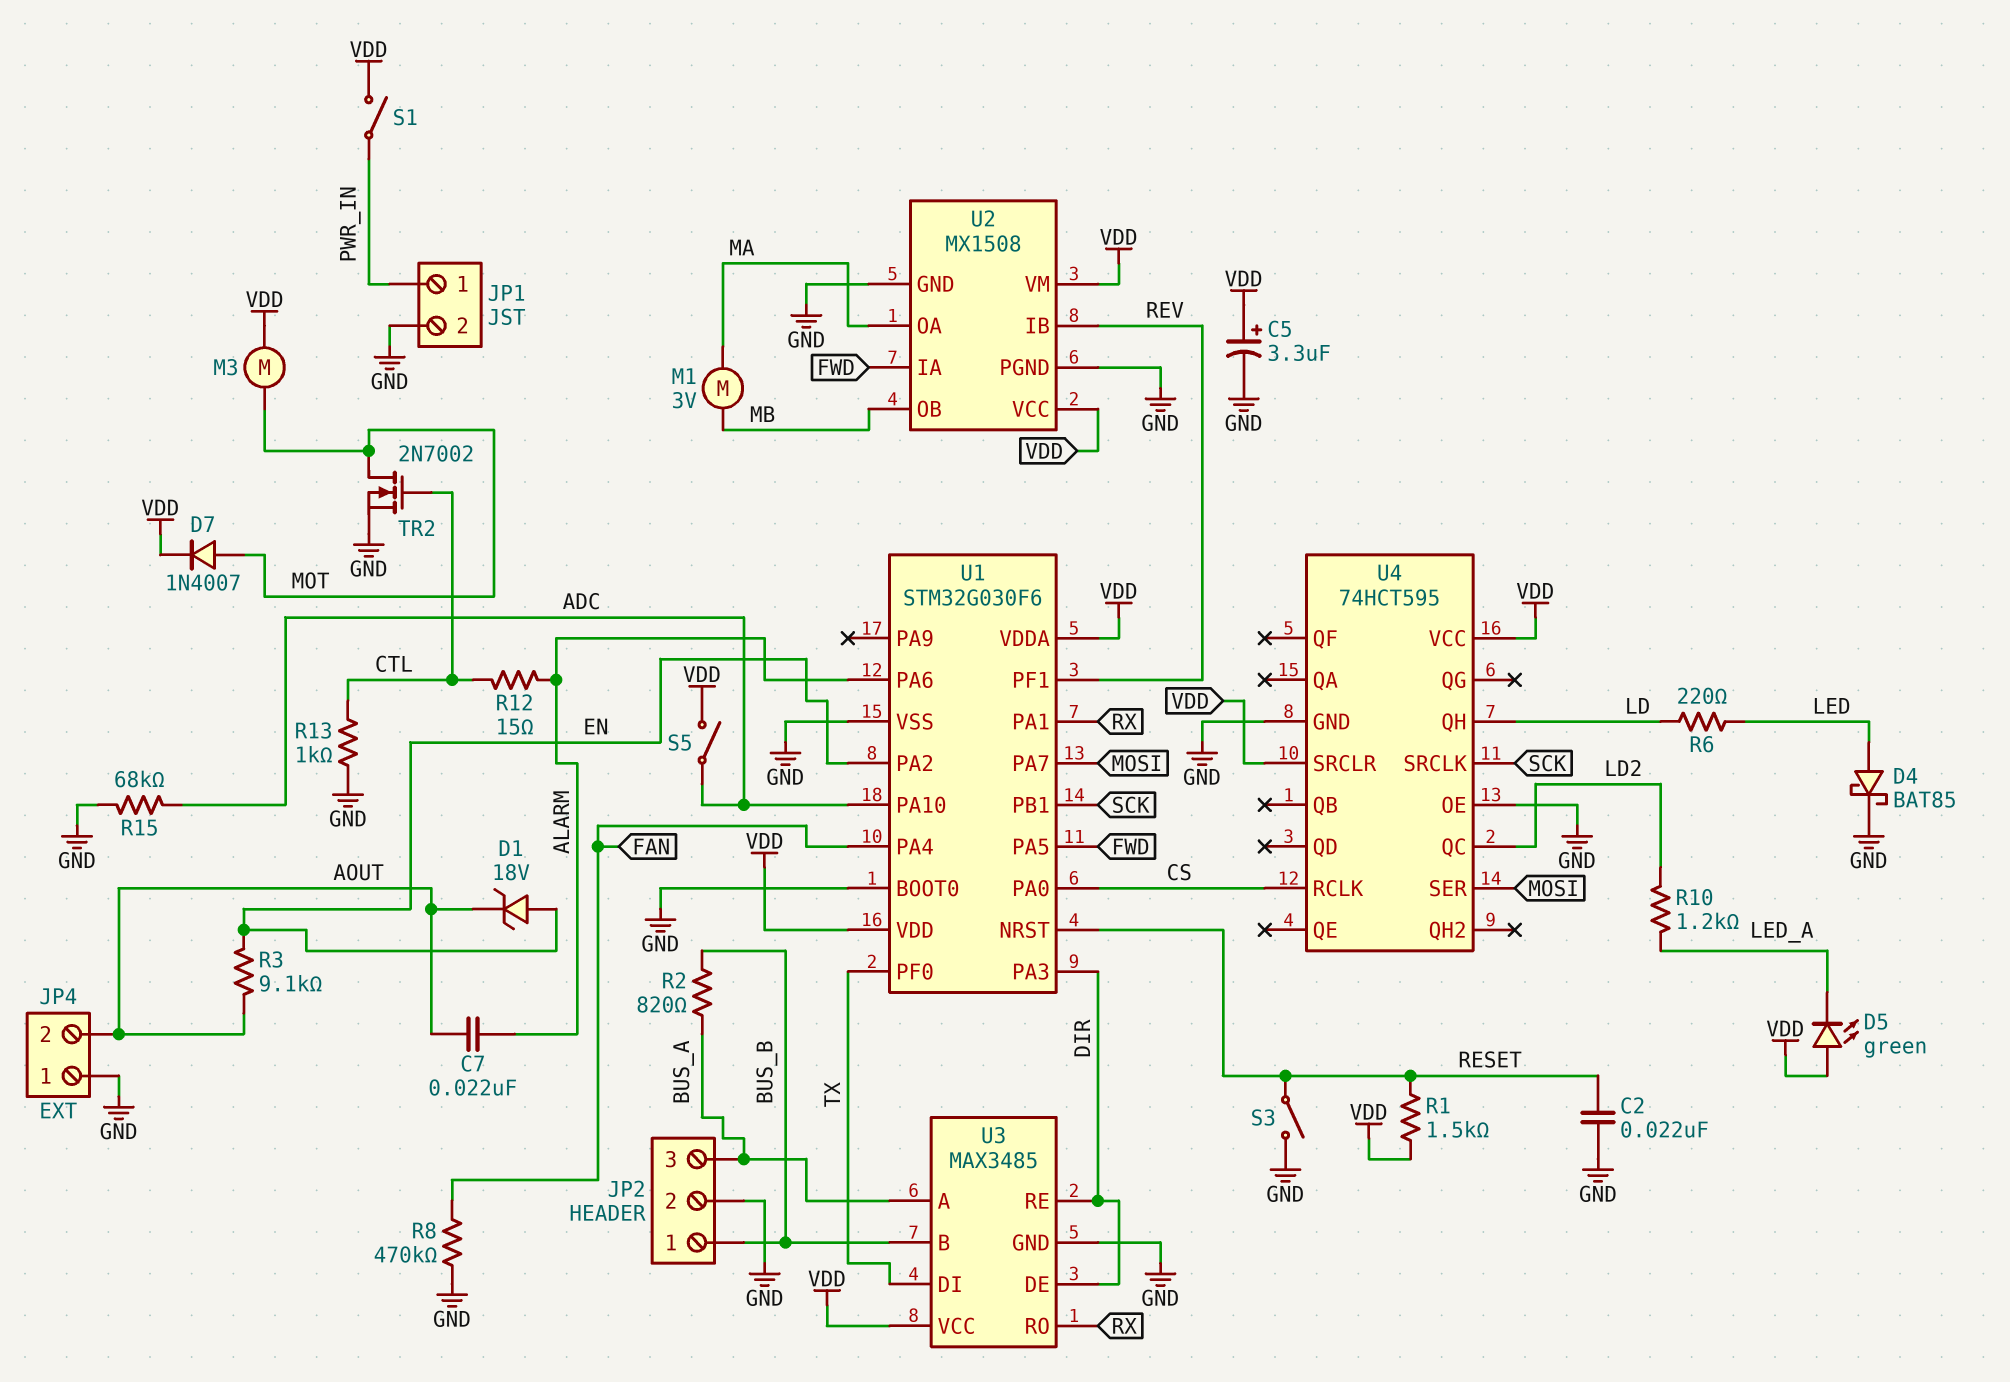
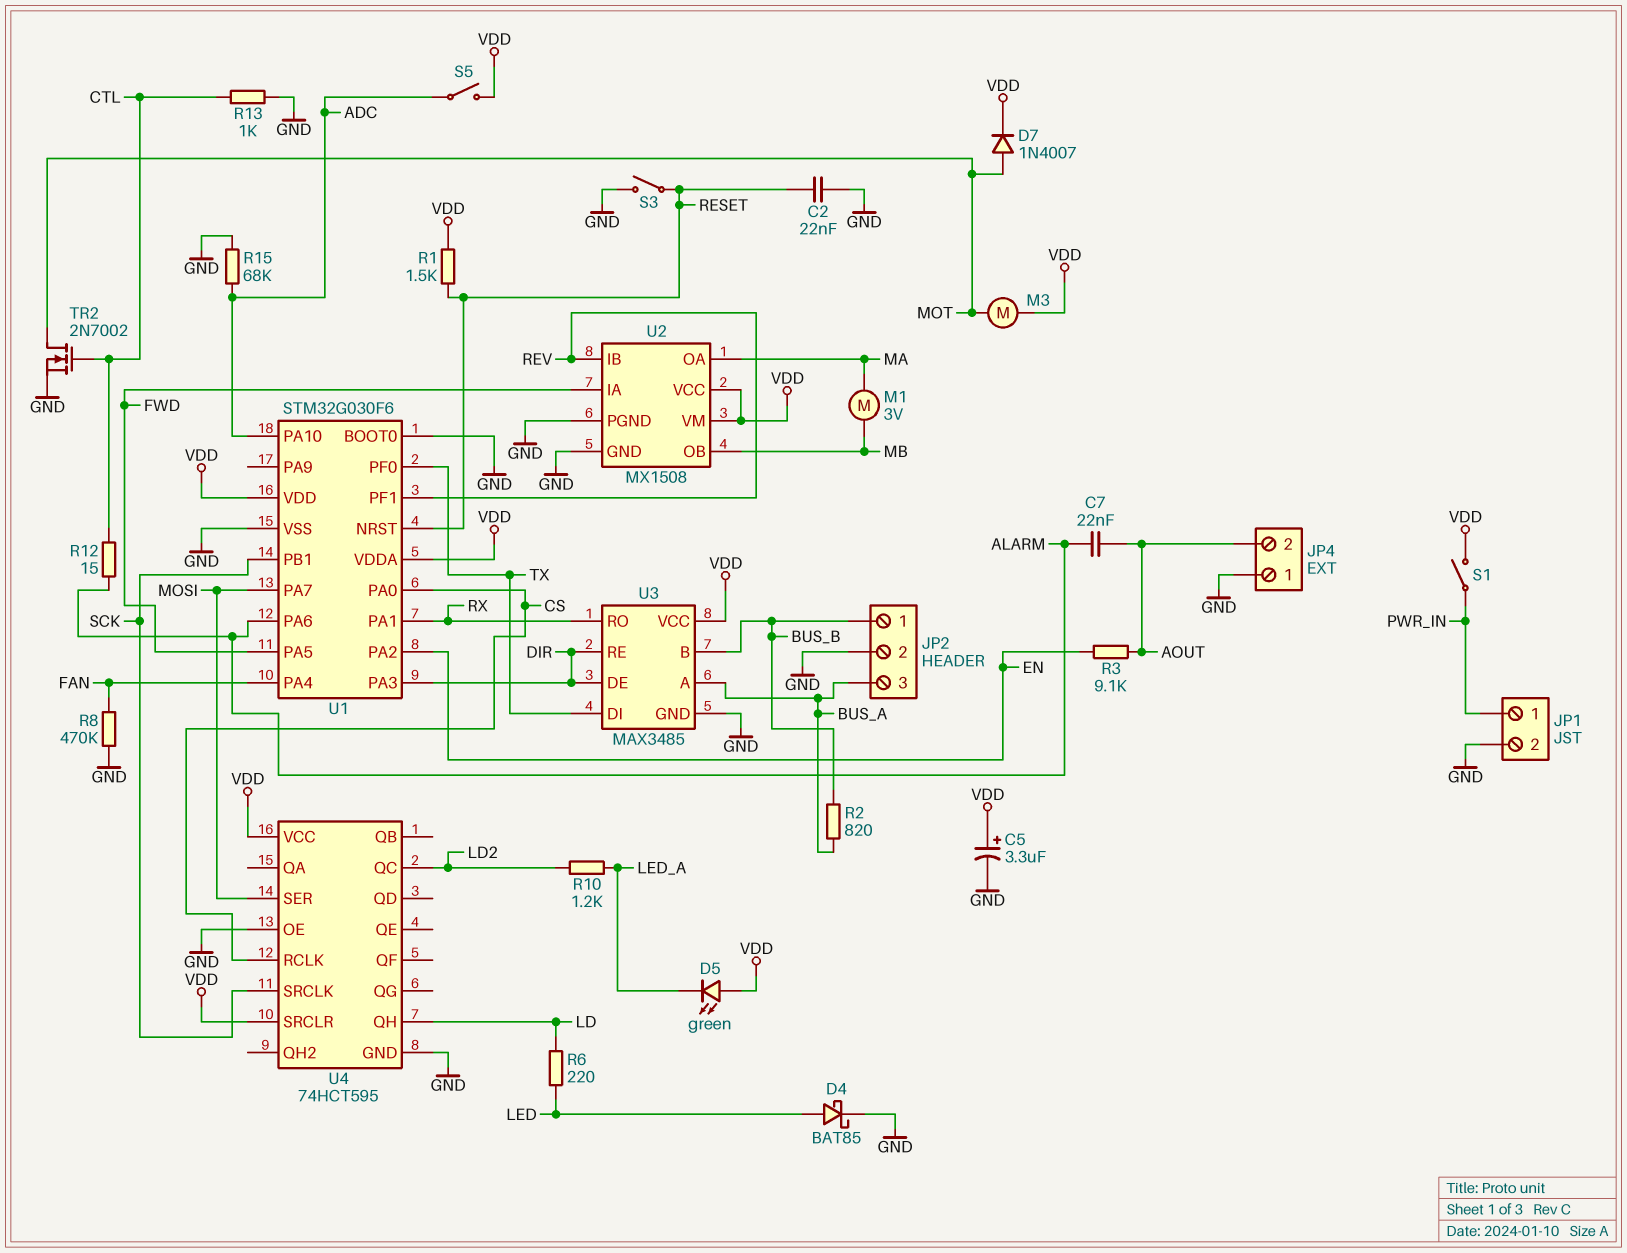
D1: zener 18V (A EN, K AOUT) -> none

